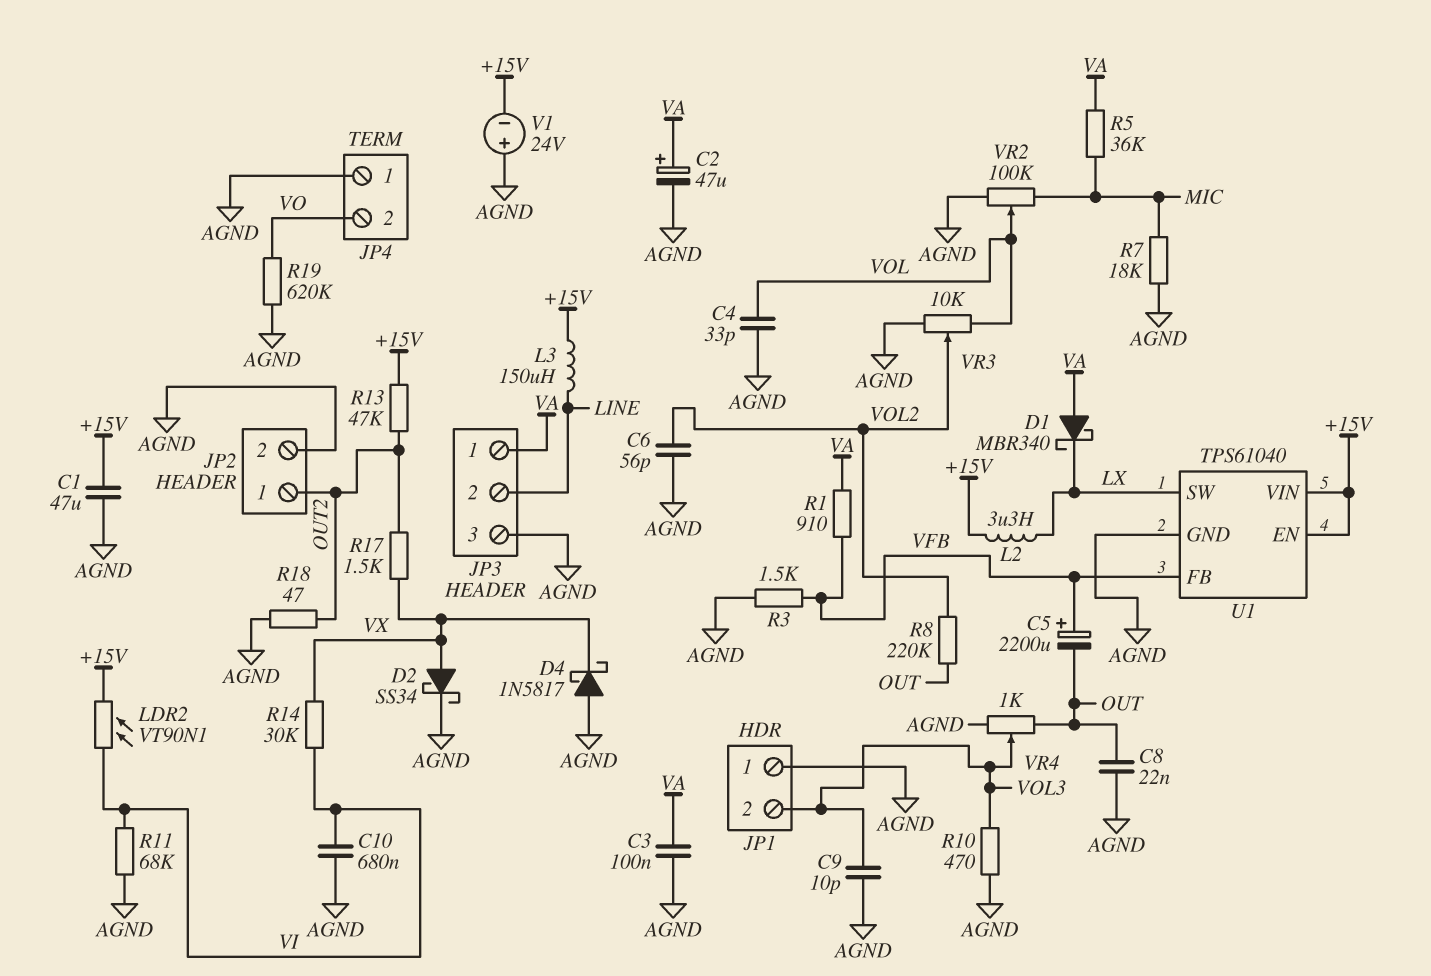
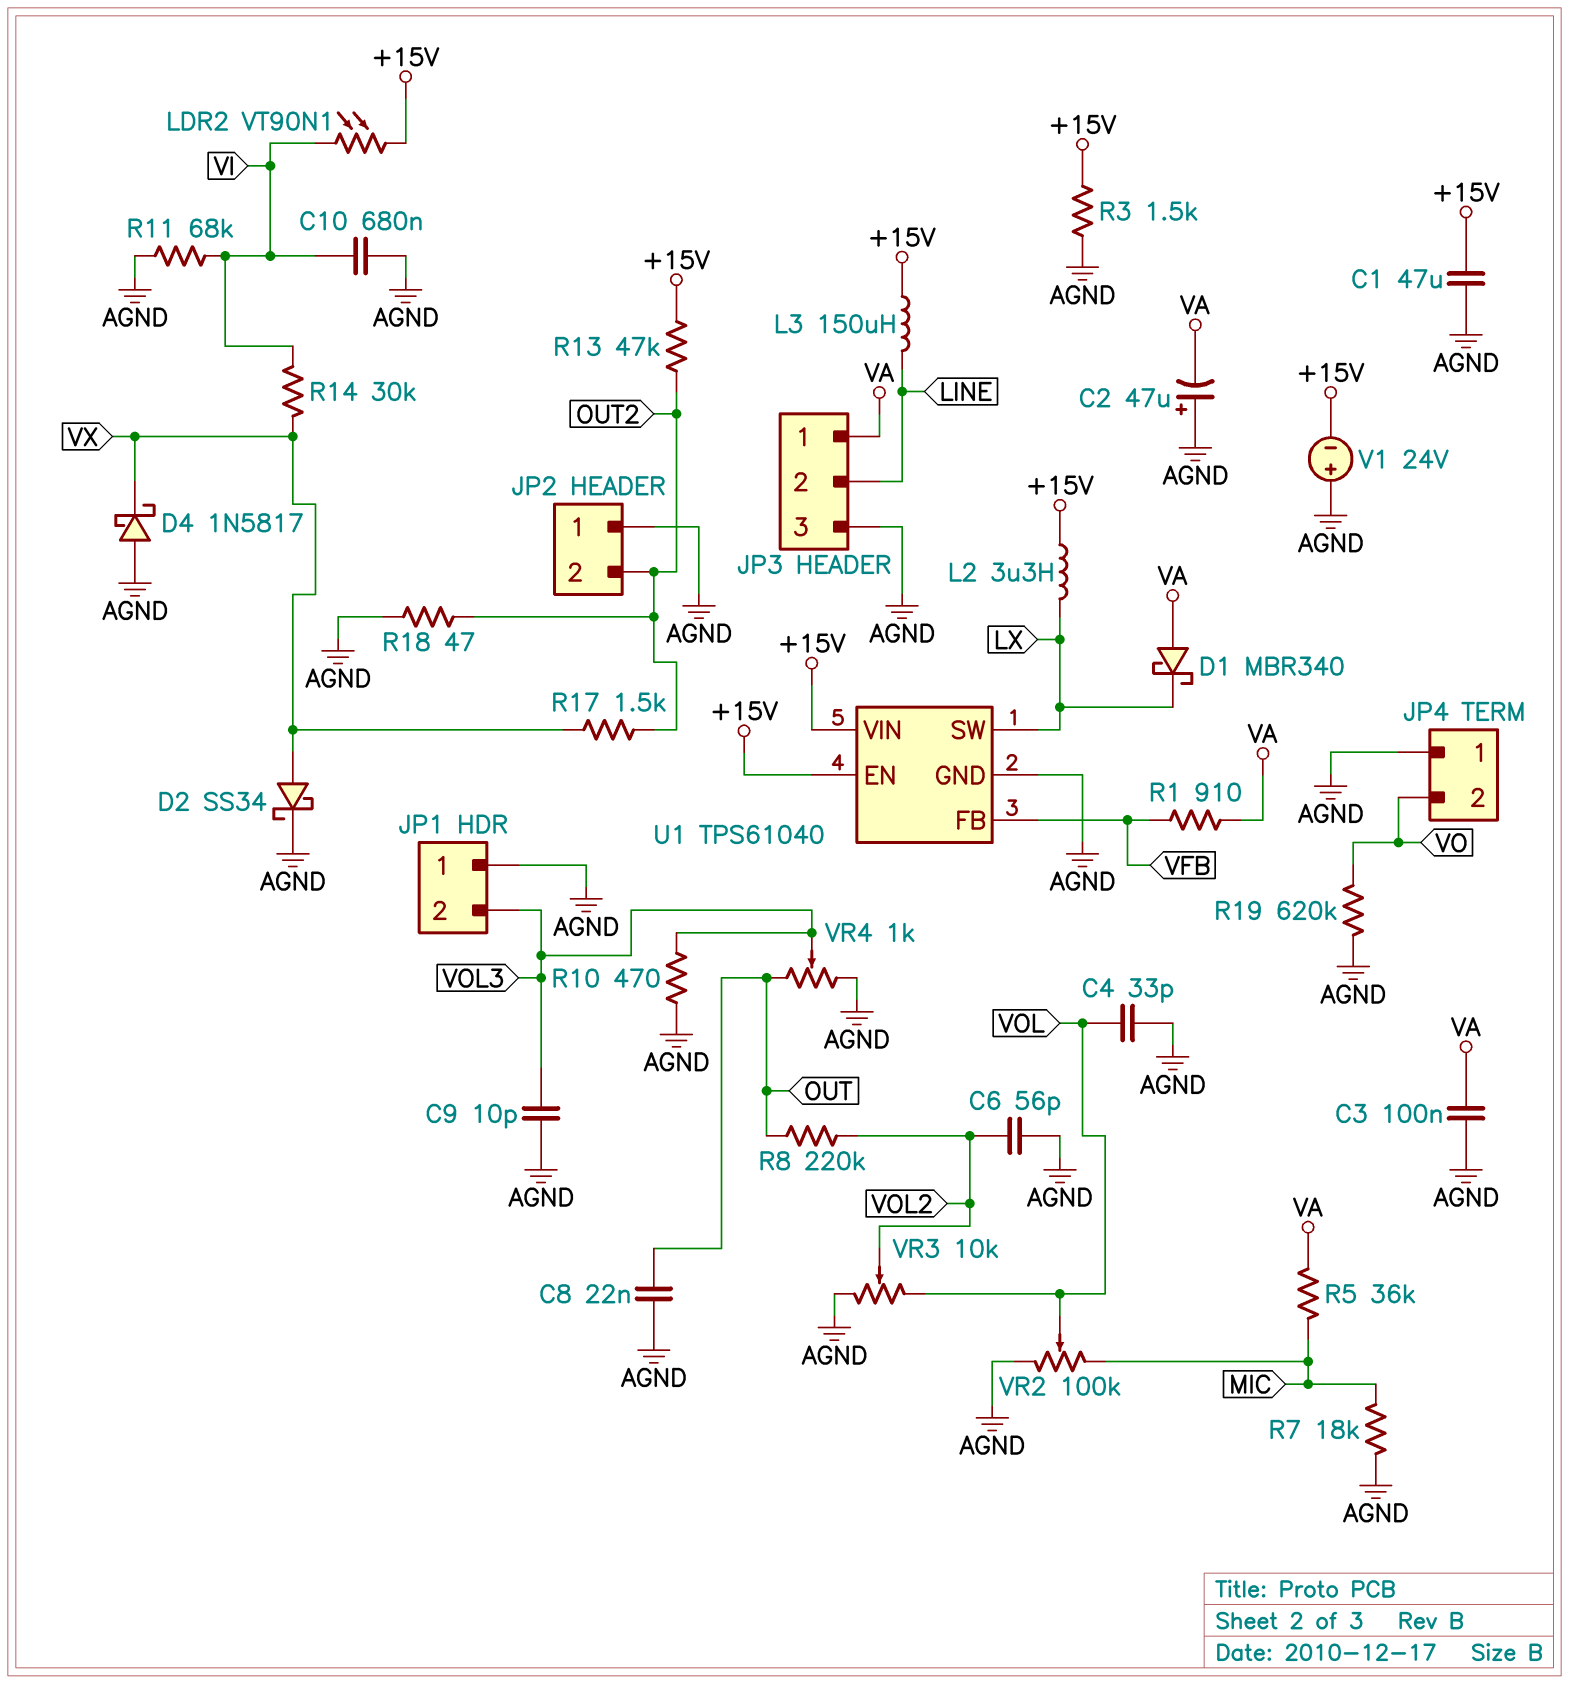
C2: 47uF (plus VA, minus AGND) -> 47uF (plus AGND, minus VA)
C5: 2200uF (plus VFB, minus OUT) -> none
JP2 pin 1: OUT2 -> AGND
JP2 pin 2: AGND -> OUT2
R3: 1.5k (AGND, VFB) -> 1.5k (+15V, AGND)

